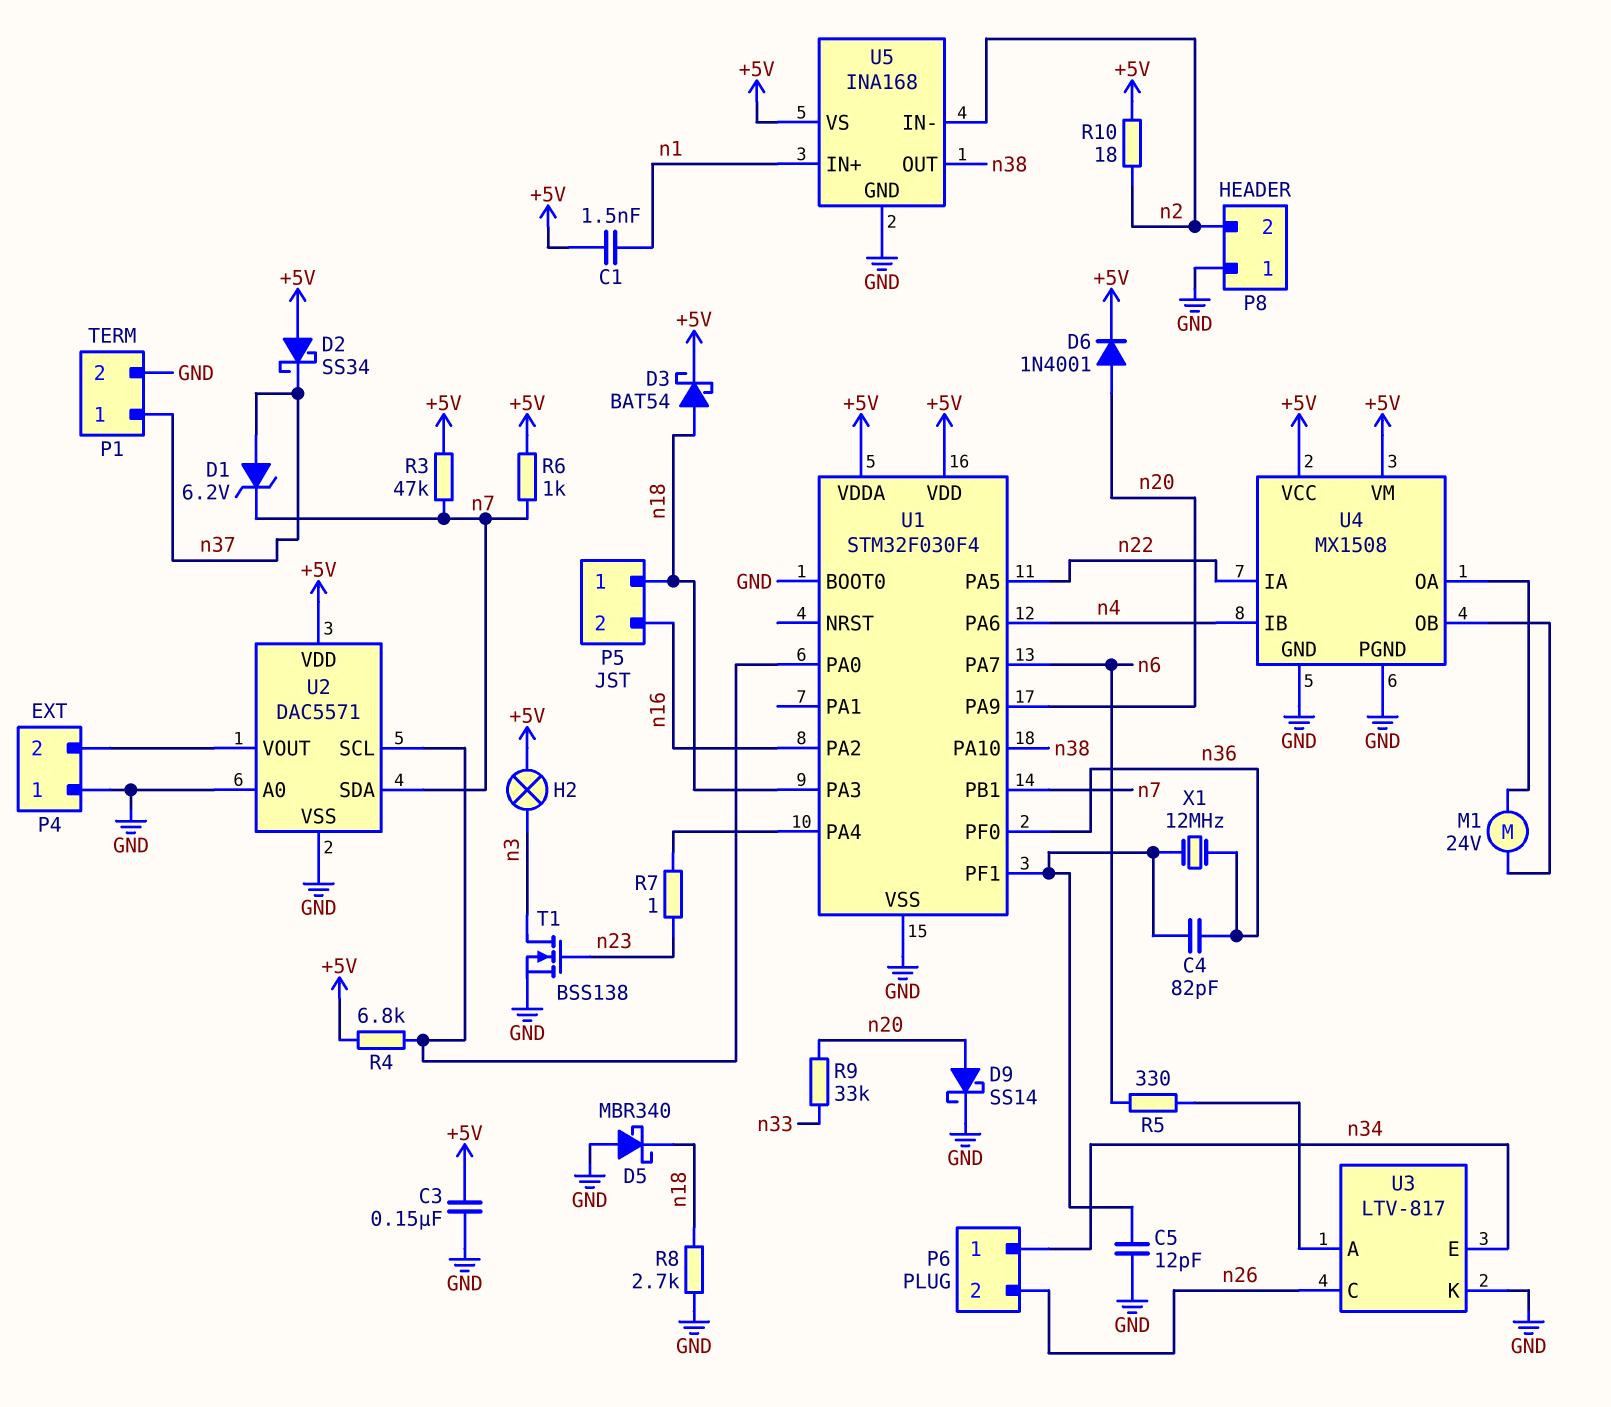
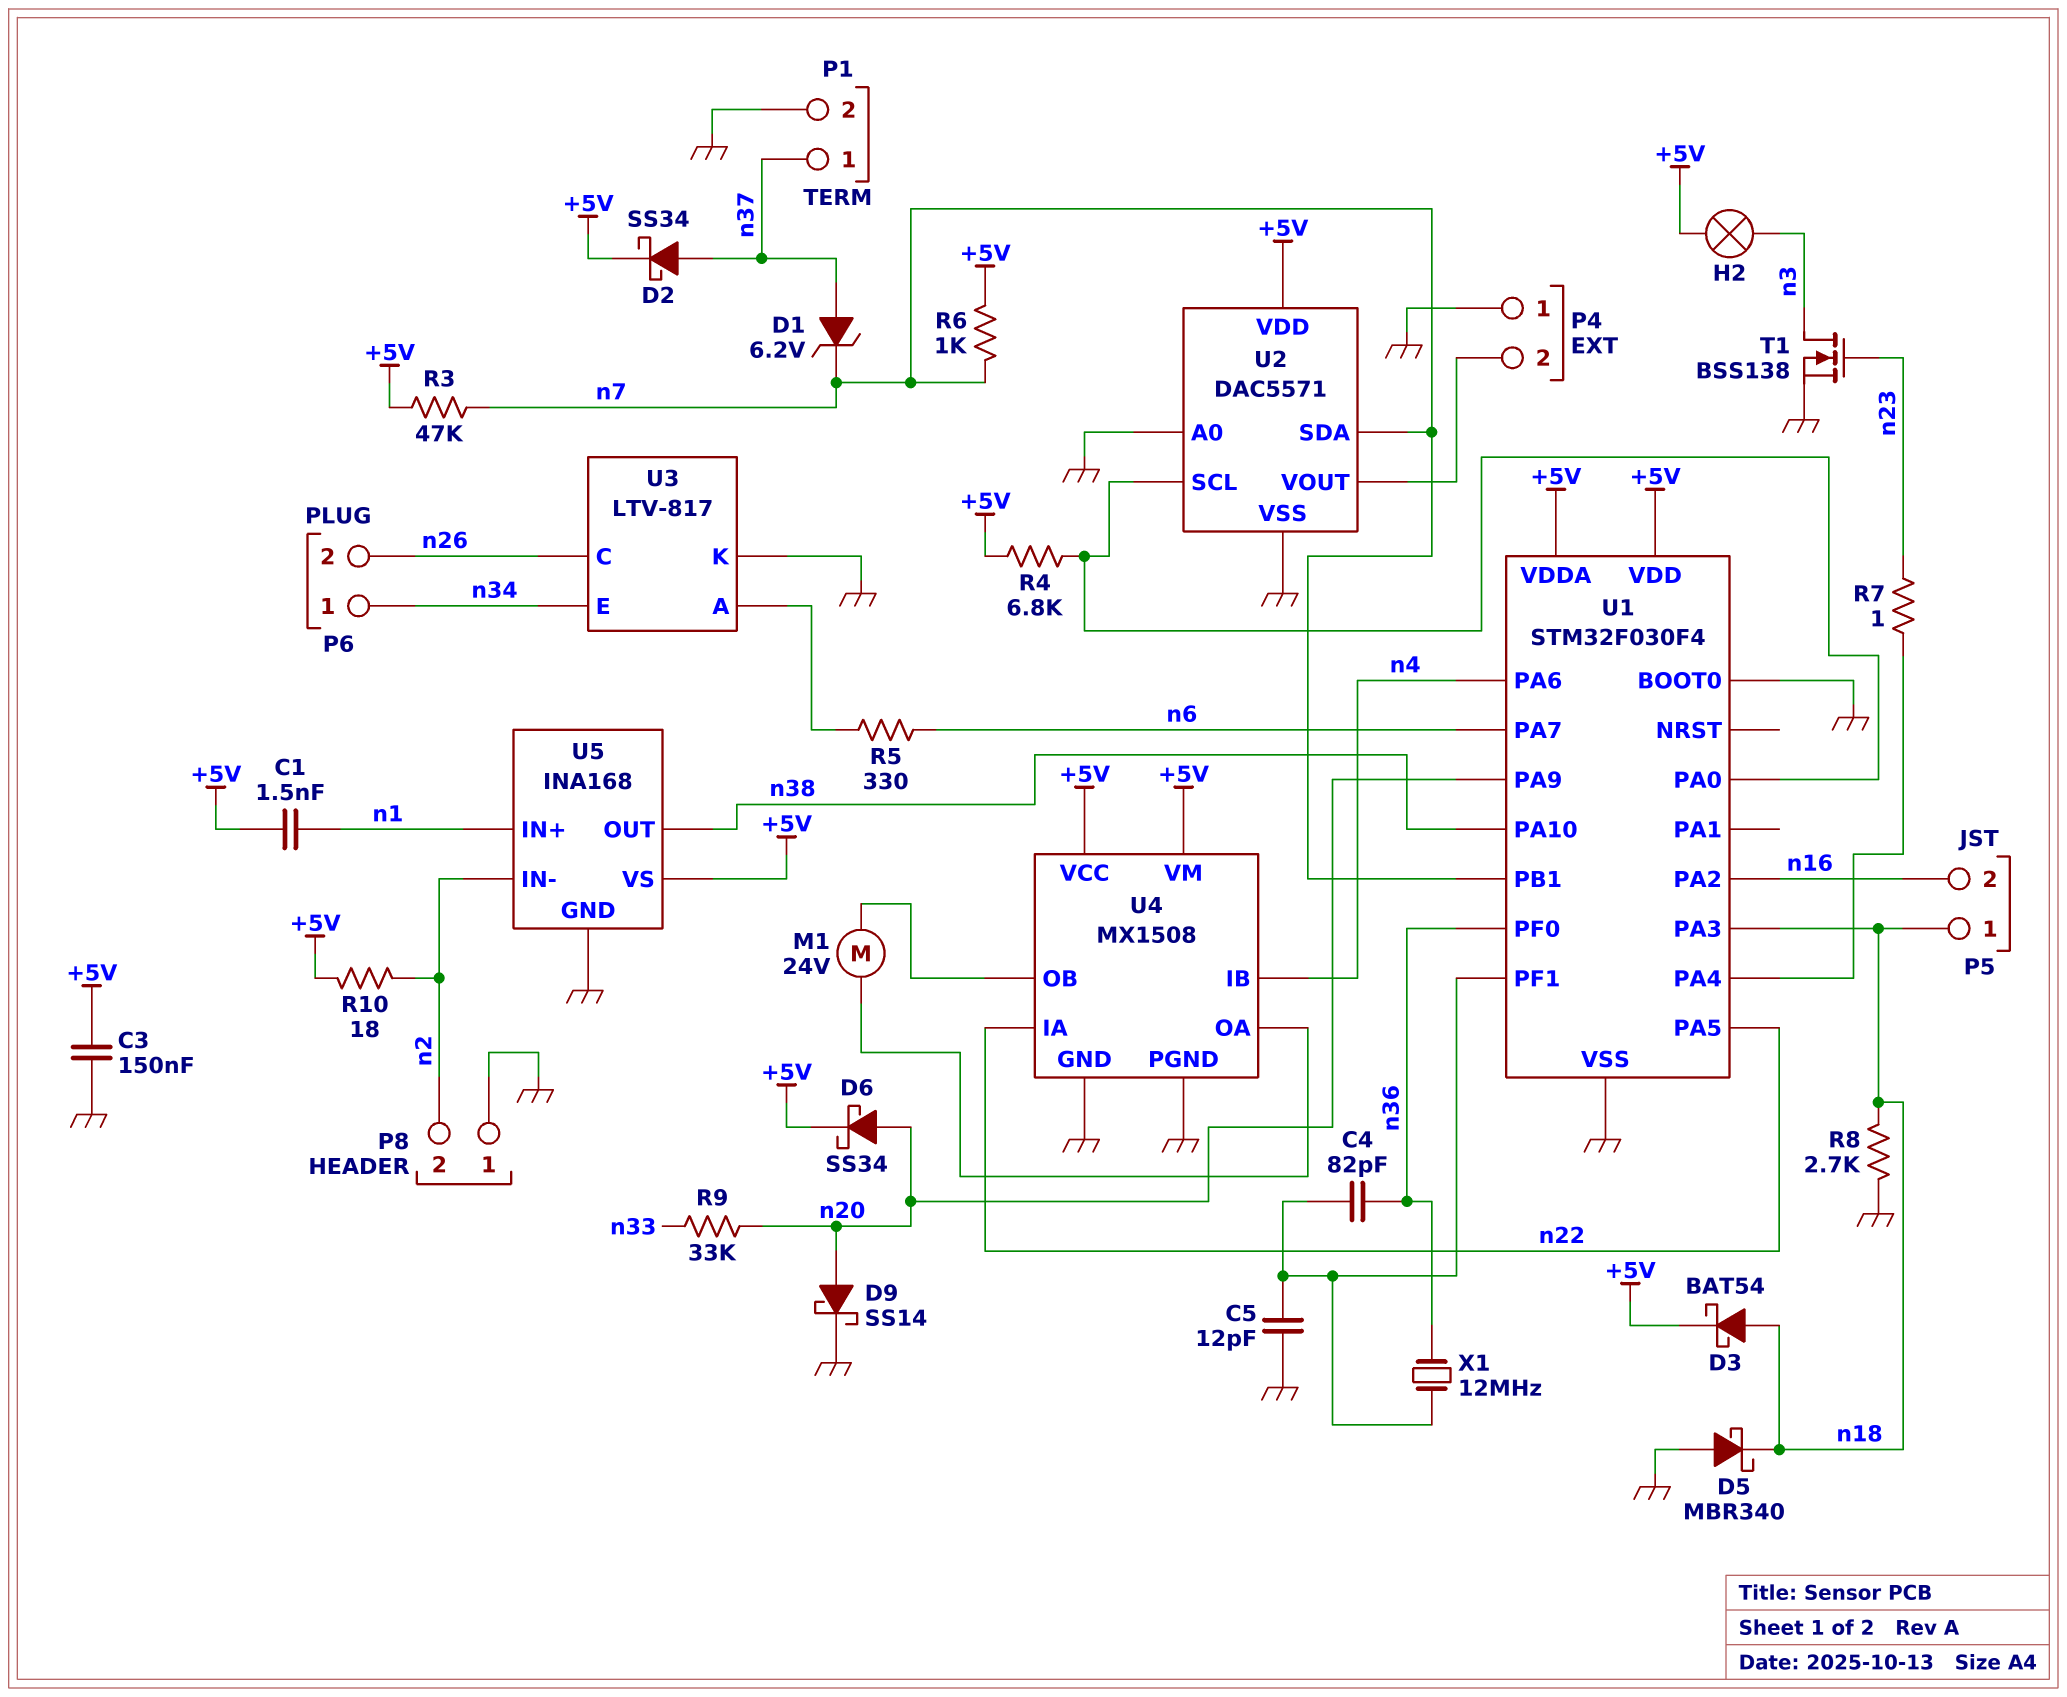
D2: schottky SS34 (A +5V, K n37) -> schottky SS34 (A n37, K +5V)
D6: diode 1N4001 (A n20, K +5V) -> schottky SS34 (A n20, K +5V)

